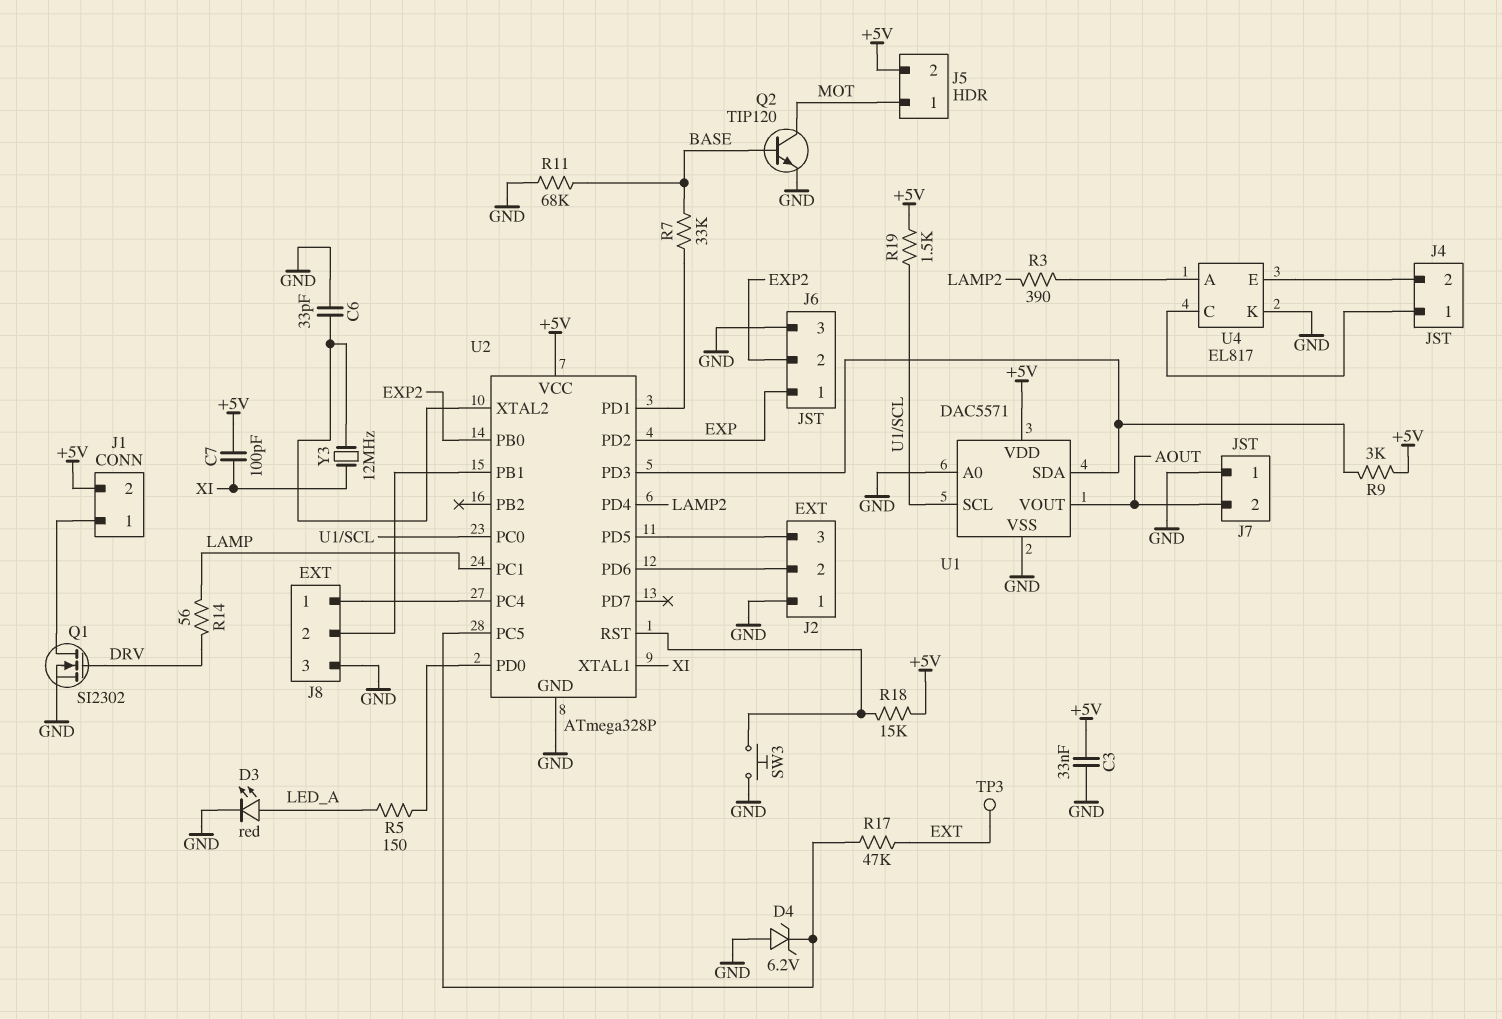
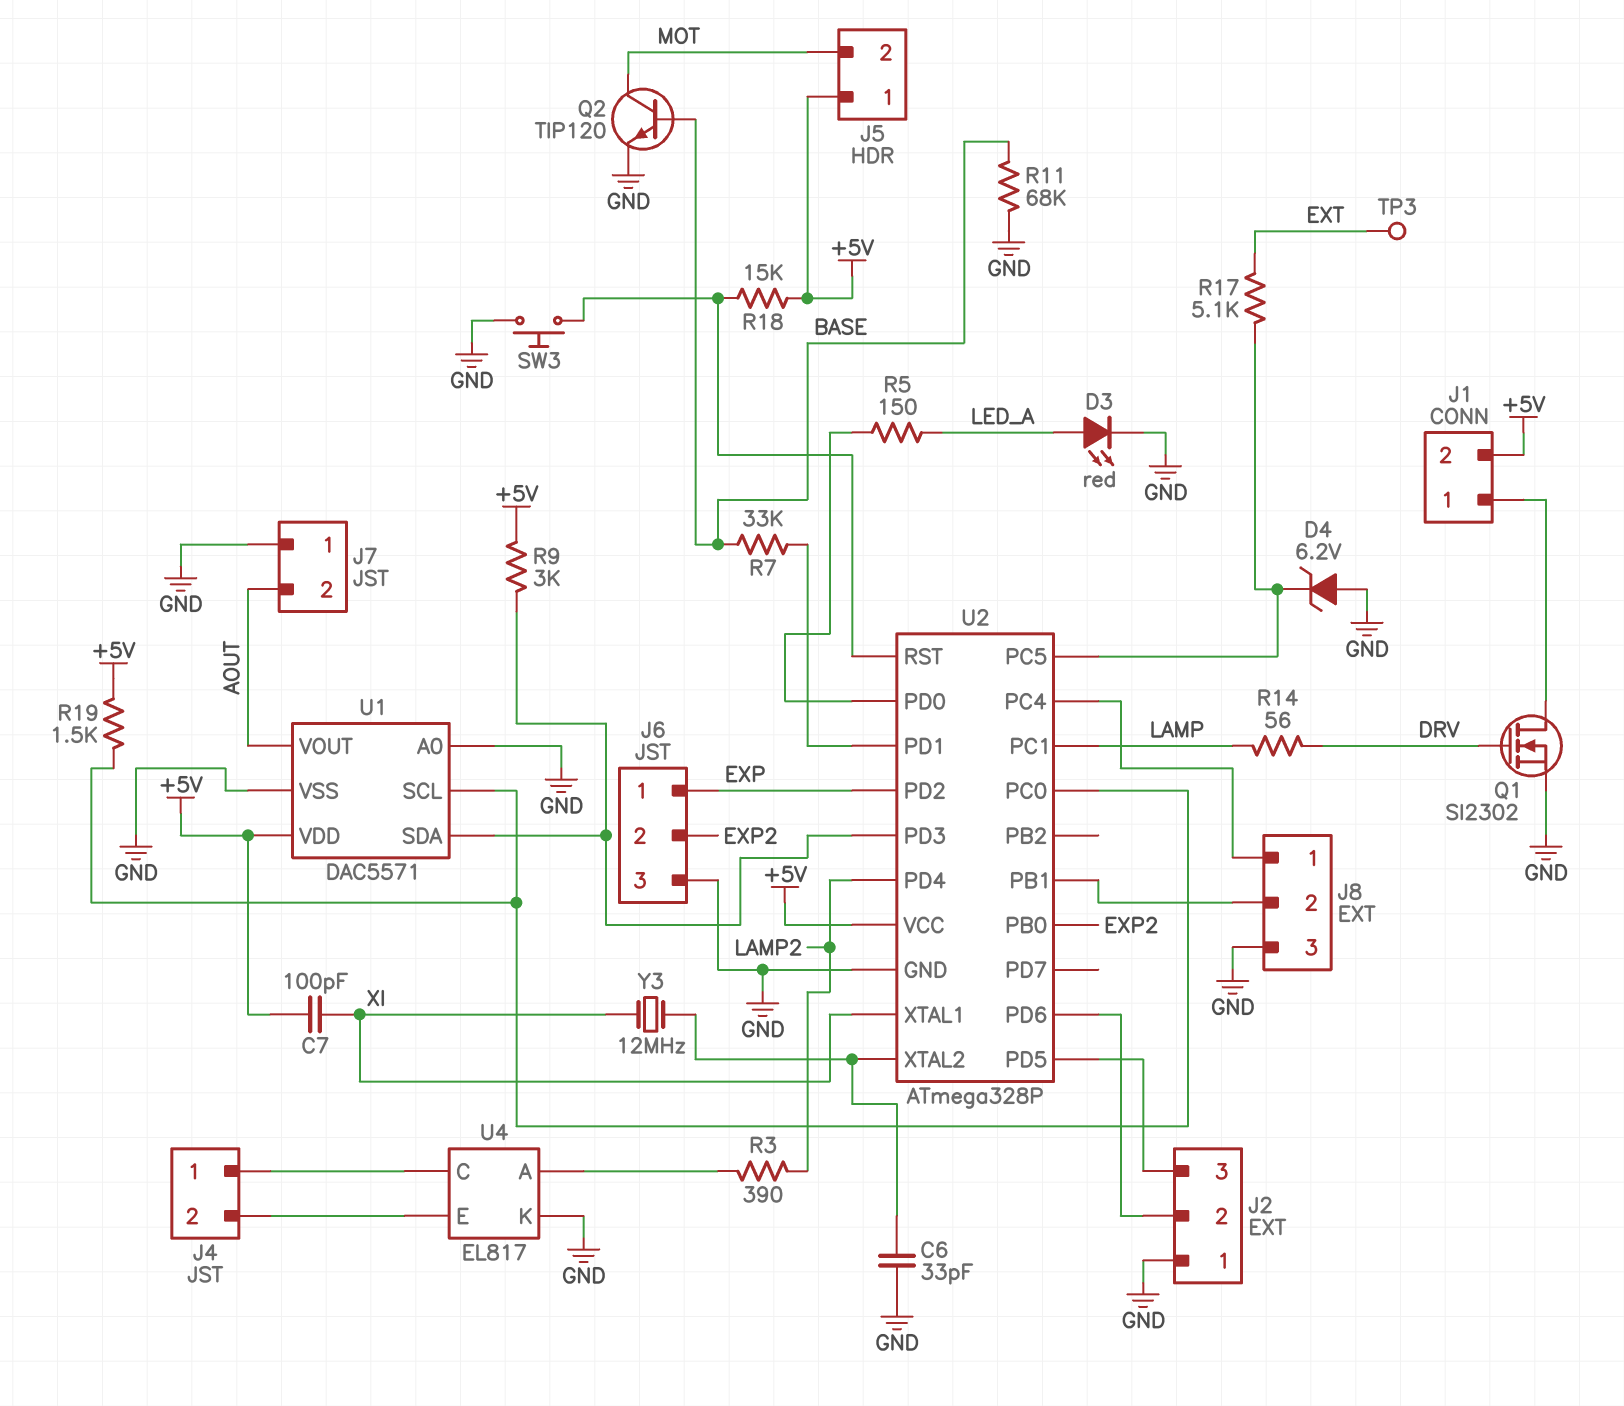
C3: 33nF (+5V, GND) -> none
J5 pin 1: MOT -> +5V
J5 pin 2: +5V -> MOT
R17: 47k (EXT, U2/PC5) -> 5.1k (EXT, U2/PC5)

